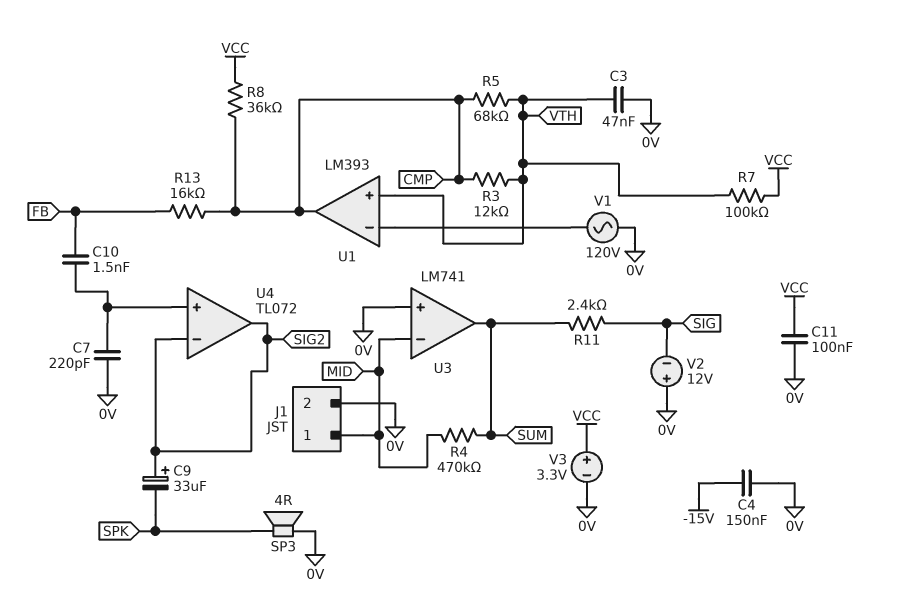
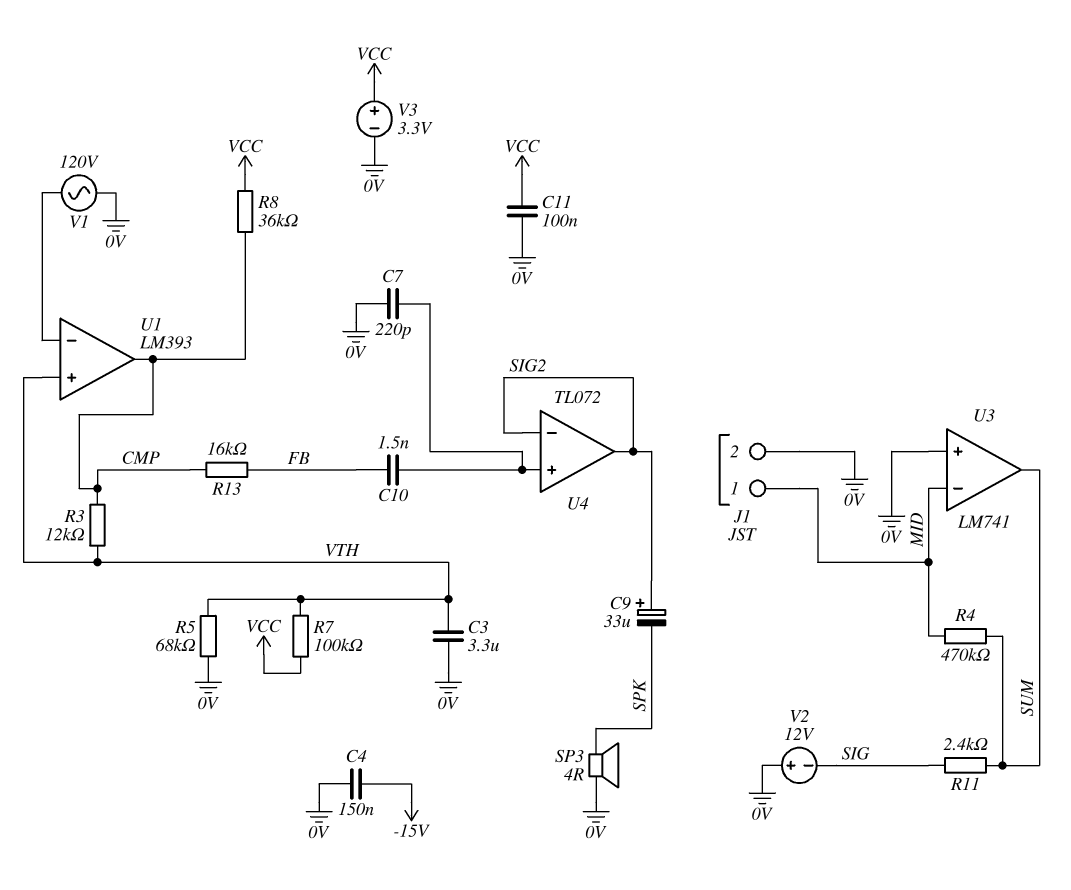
C3: 47nF (0V, VTH) -> 3.3uF (0V, VTH)
R5: 68k (CMP, VTH) -> 68k (0V, VTH)

